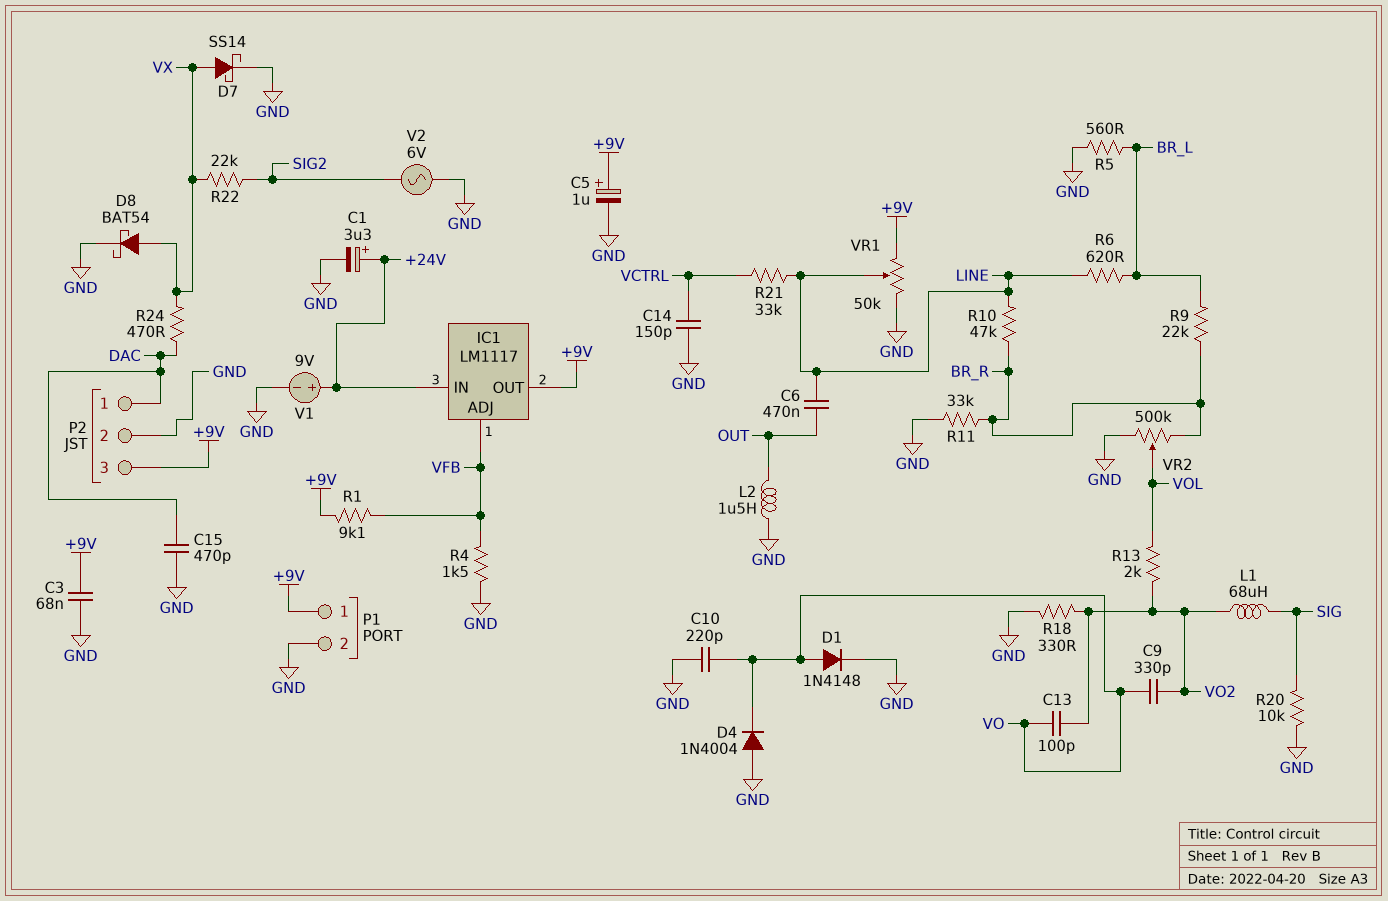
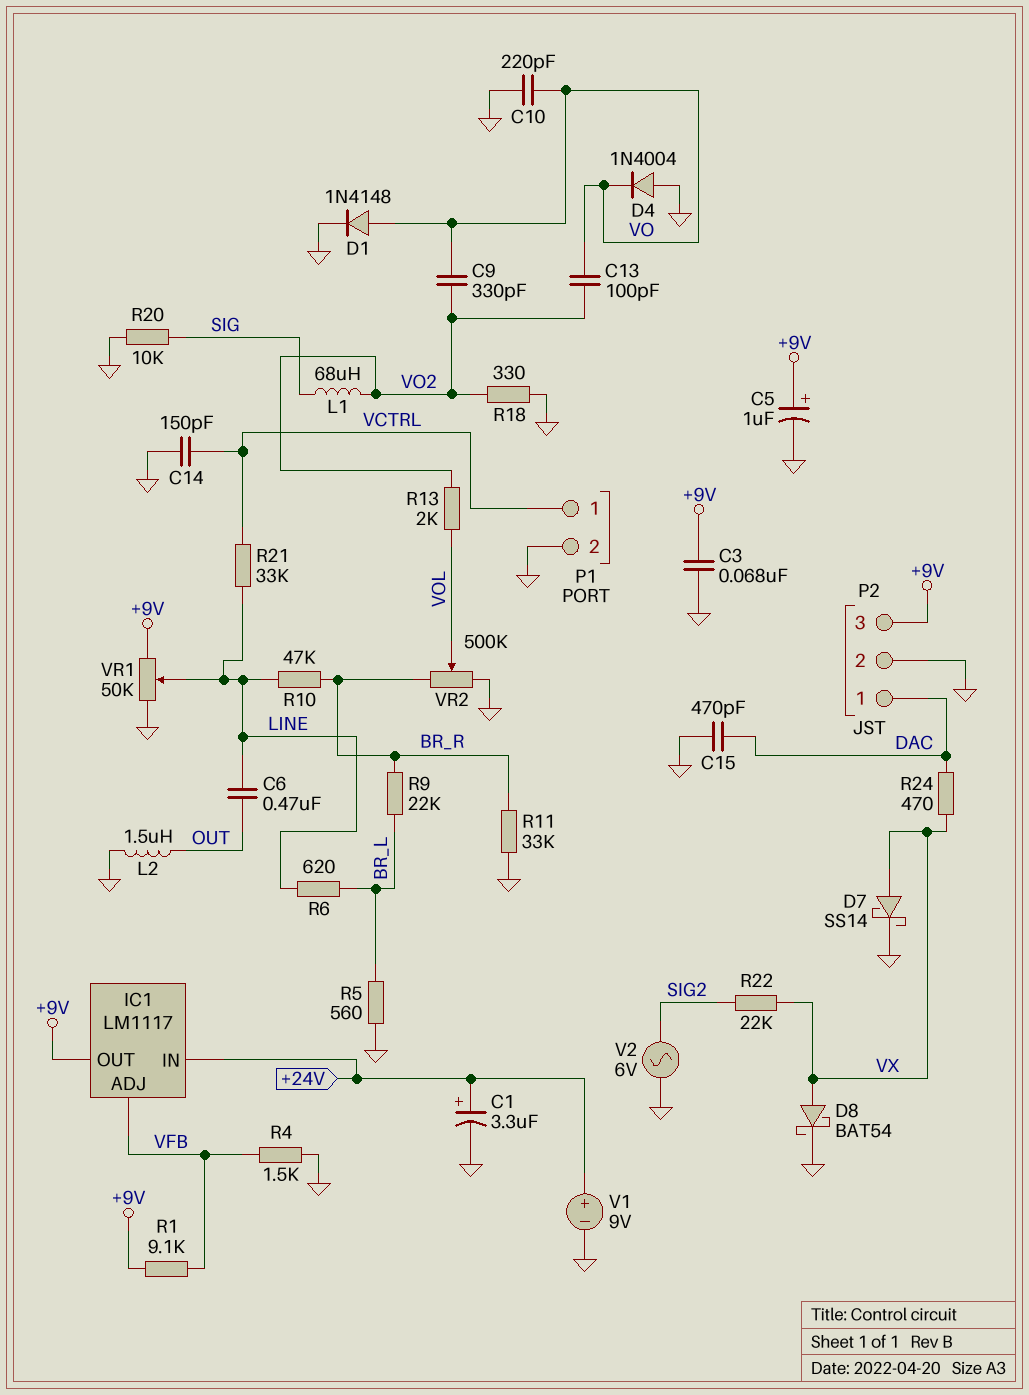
P1 pin 1: +9V -> VCTRL

